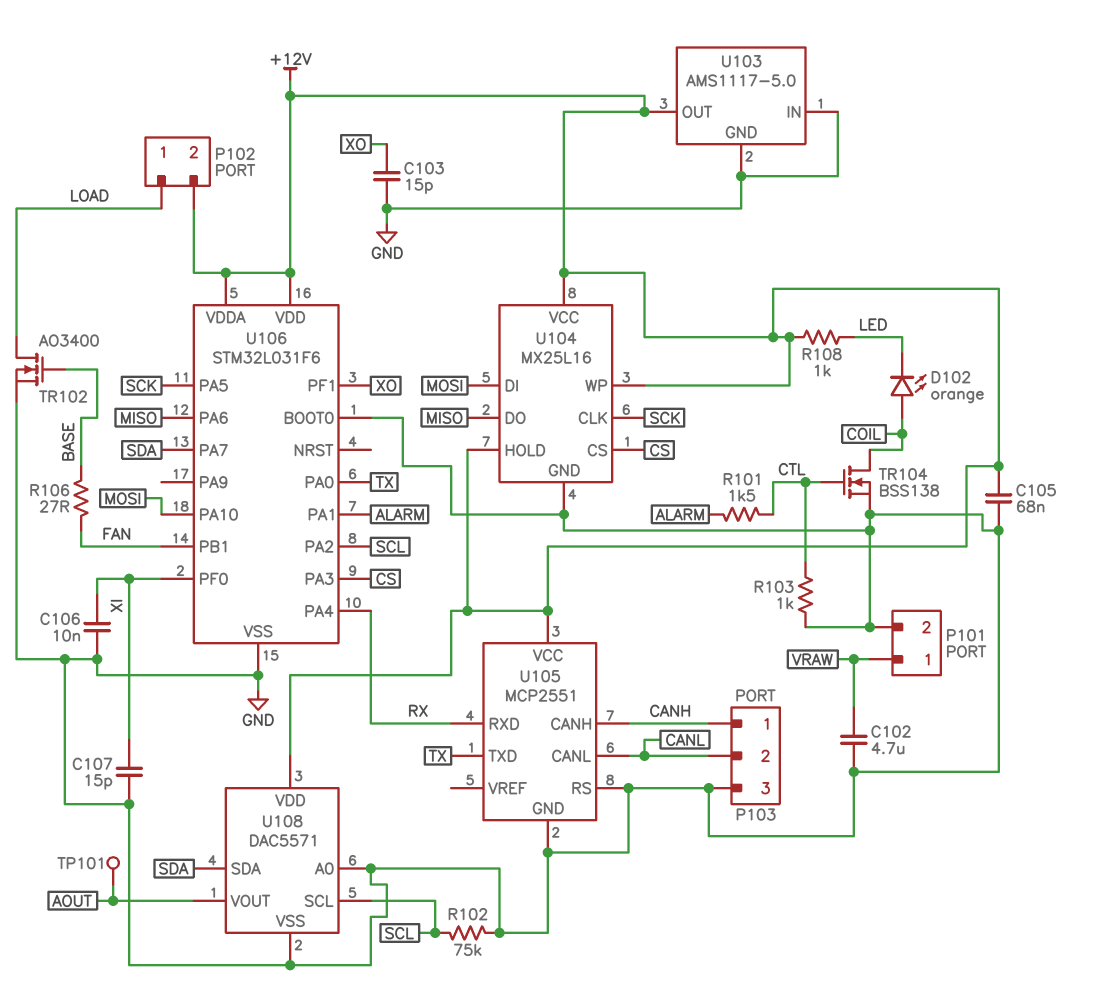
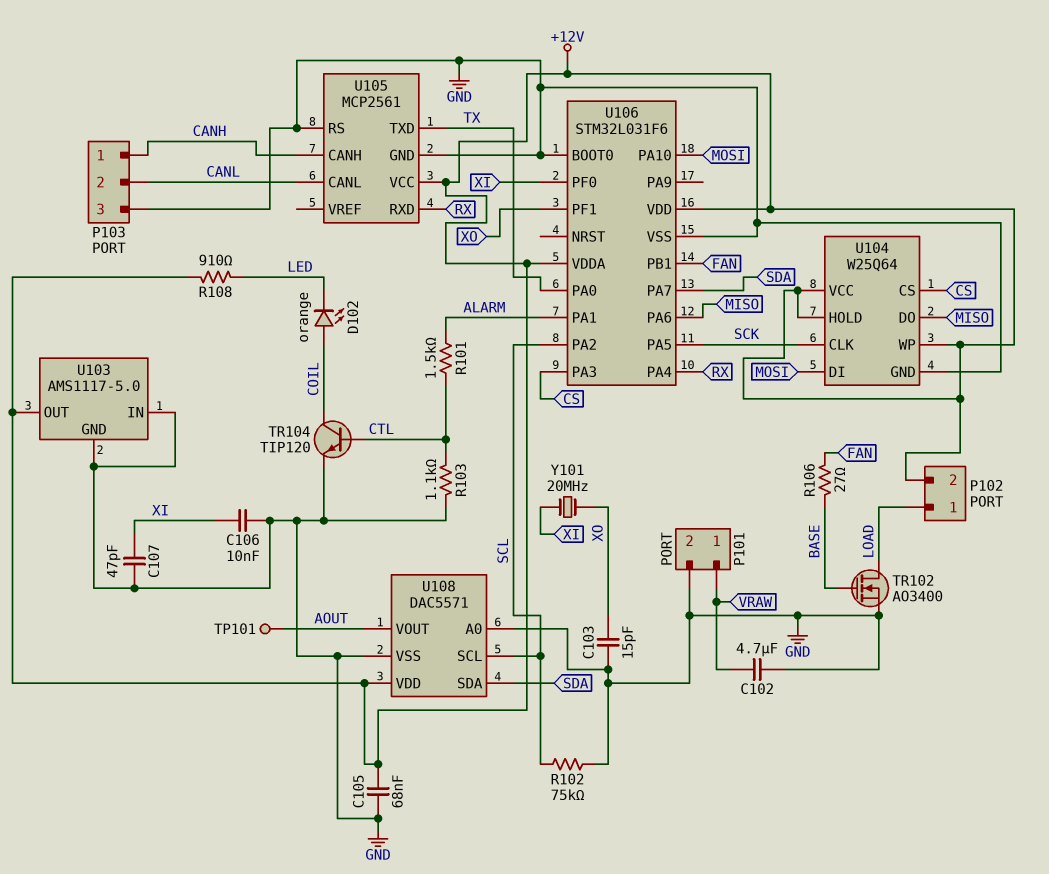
C107: 15pF (GND, XI) -> 47pF (GND, XI)
R103: 1k (CTL, GND) -> 1.1k (CTL, GND)
R108: 1k (+12V, LED) -> 910 (+12V, LED)
TR104: NMOS BSS138 (G CTL, D COIL, S GND) -> NPN TIP120 (B CTL, C COIL, E GND)
U104: MX25L16 -> W25Q64
U105: MCP2551 -> MCP2561
Y101: none -> 20MHz (XI, XO)

